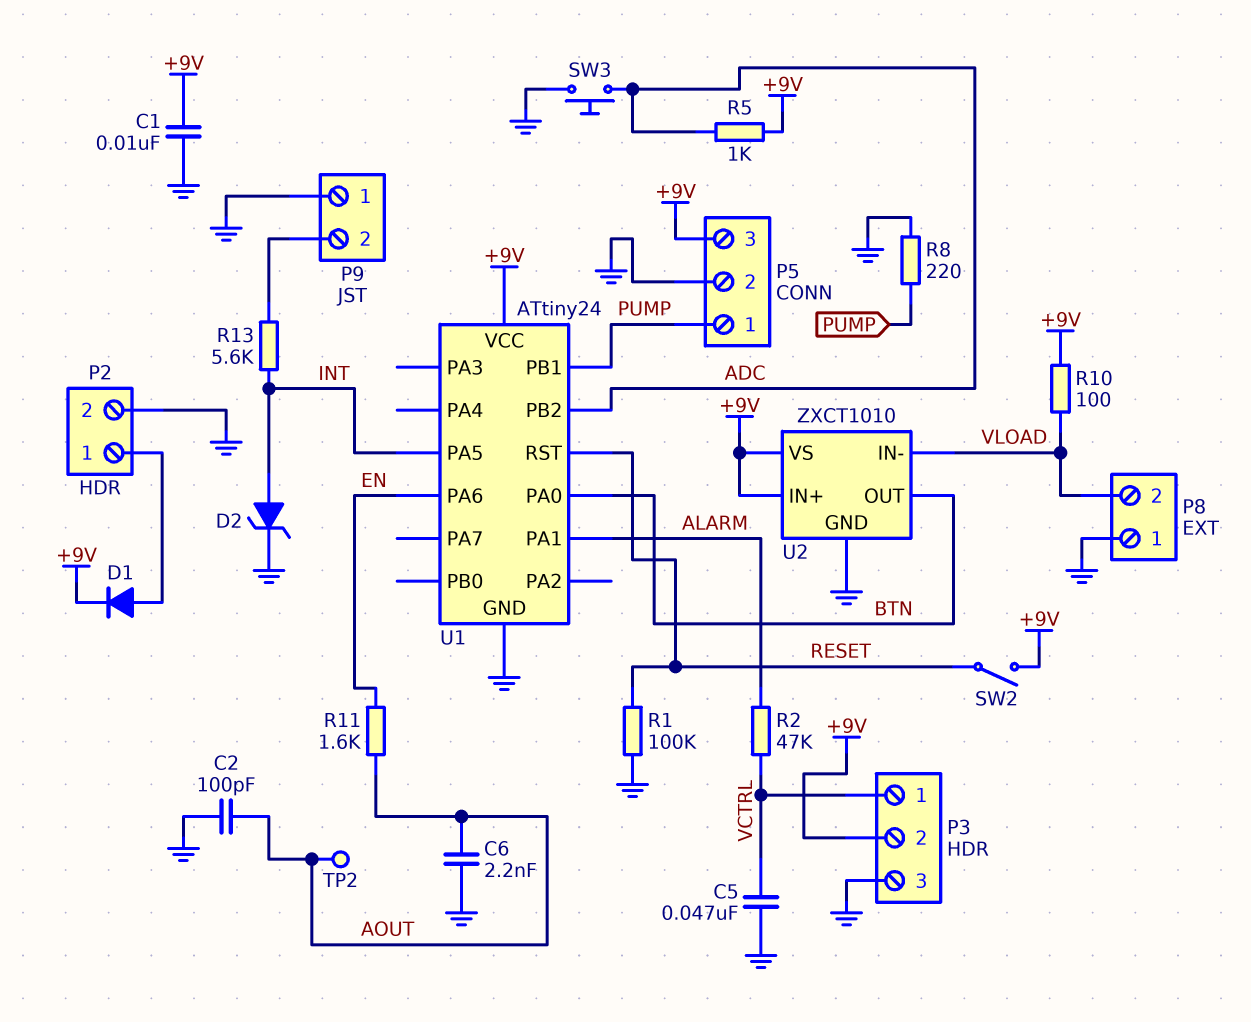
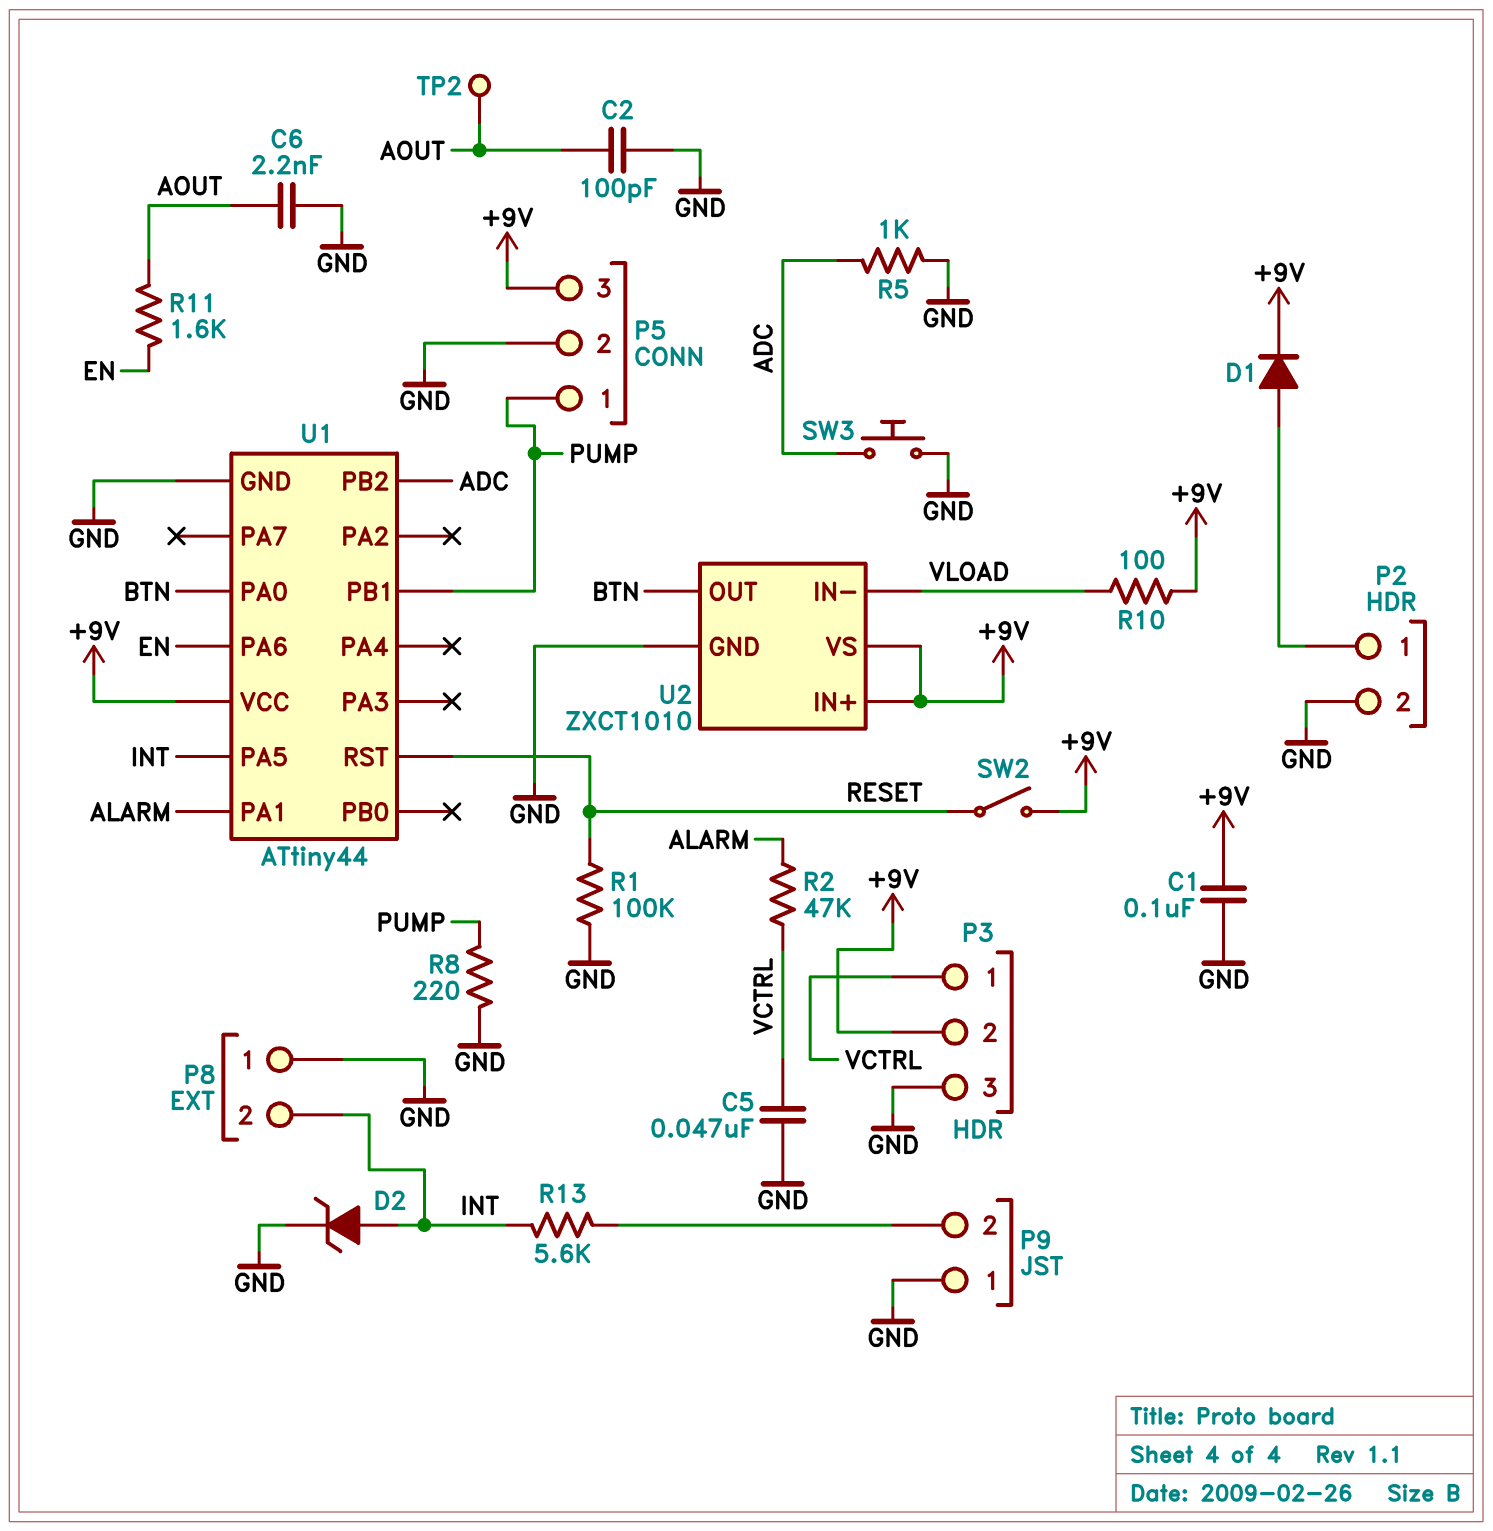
C1: 10nF (+9V, GND) -> 100nF (+9V, GND)
P8 pin 2: VLOAD -> INT
R5: 1k (+9V, ADC) -> 1k (ADC, GND)
U1: ATtiny24 -> ATtiny44

